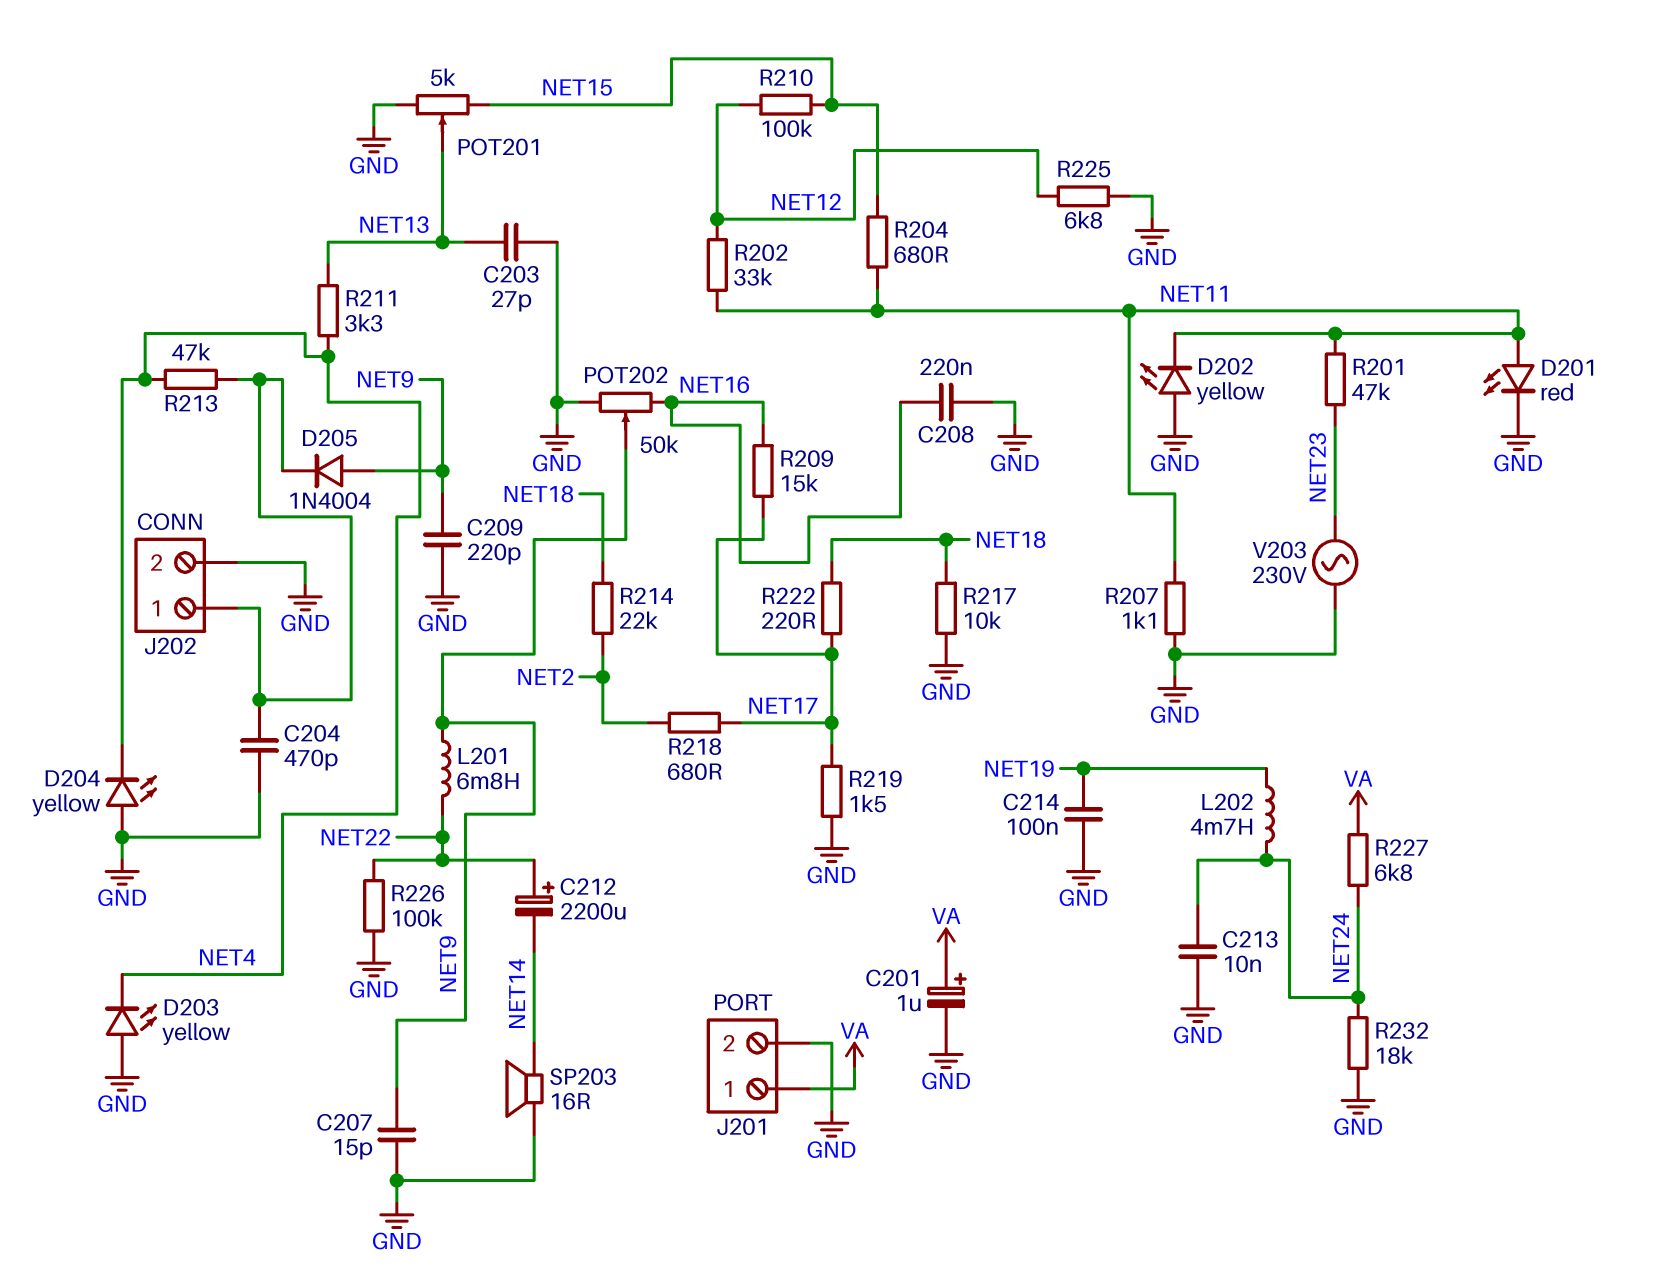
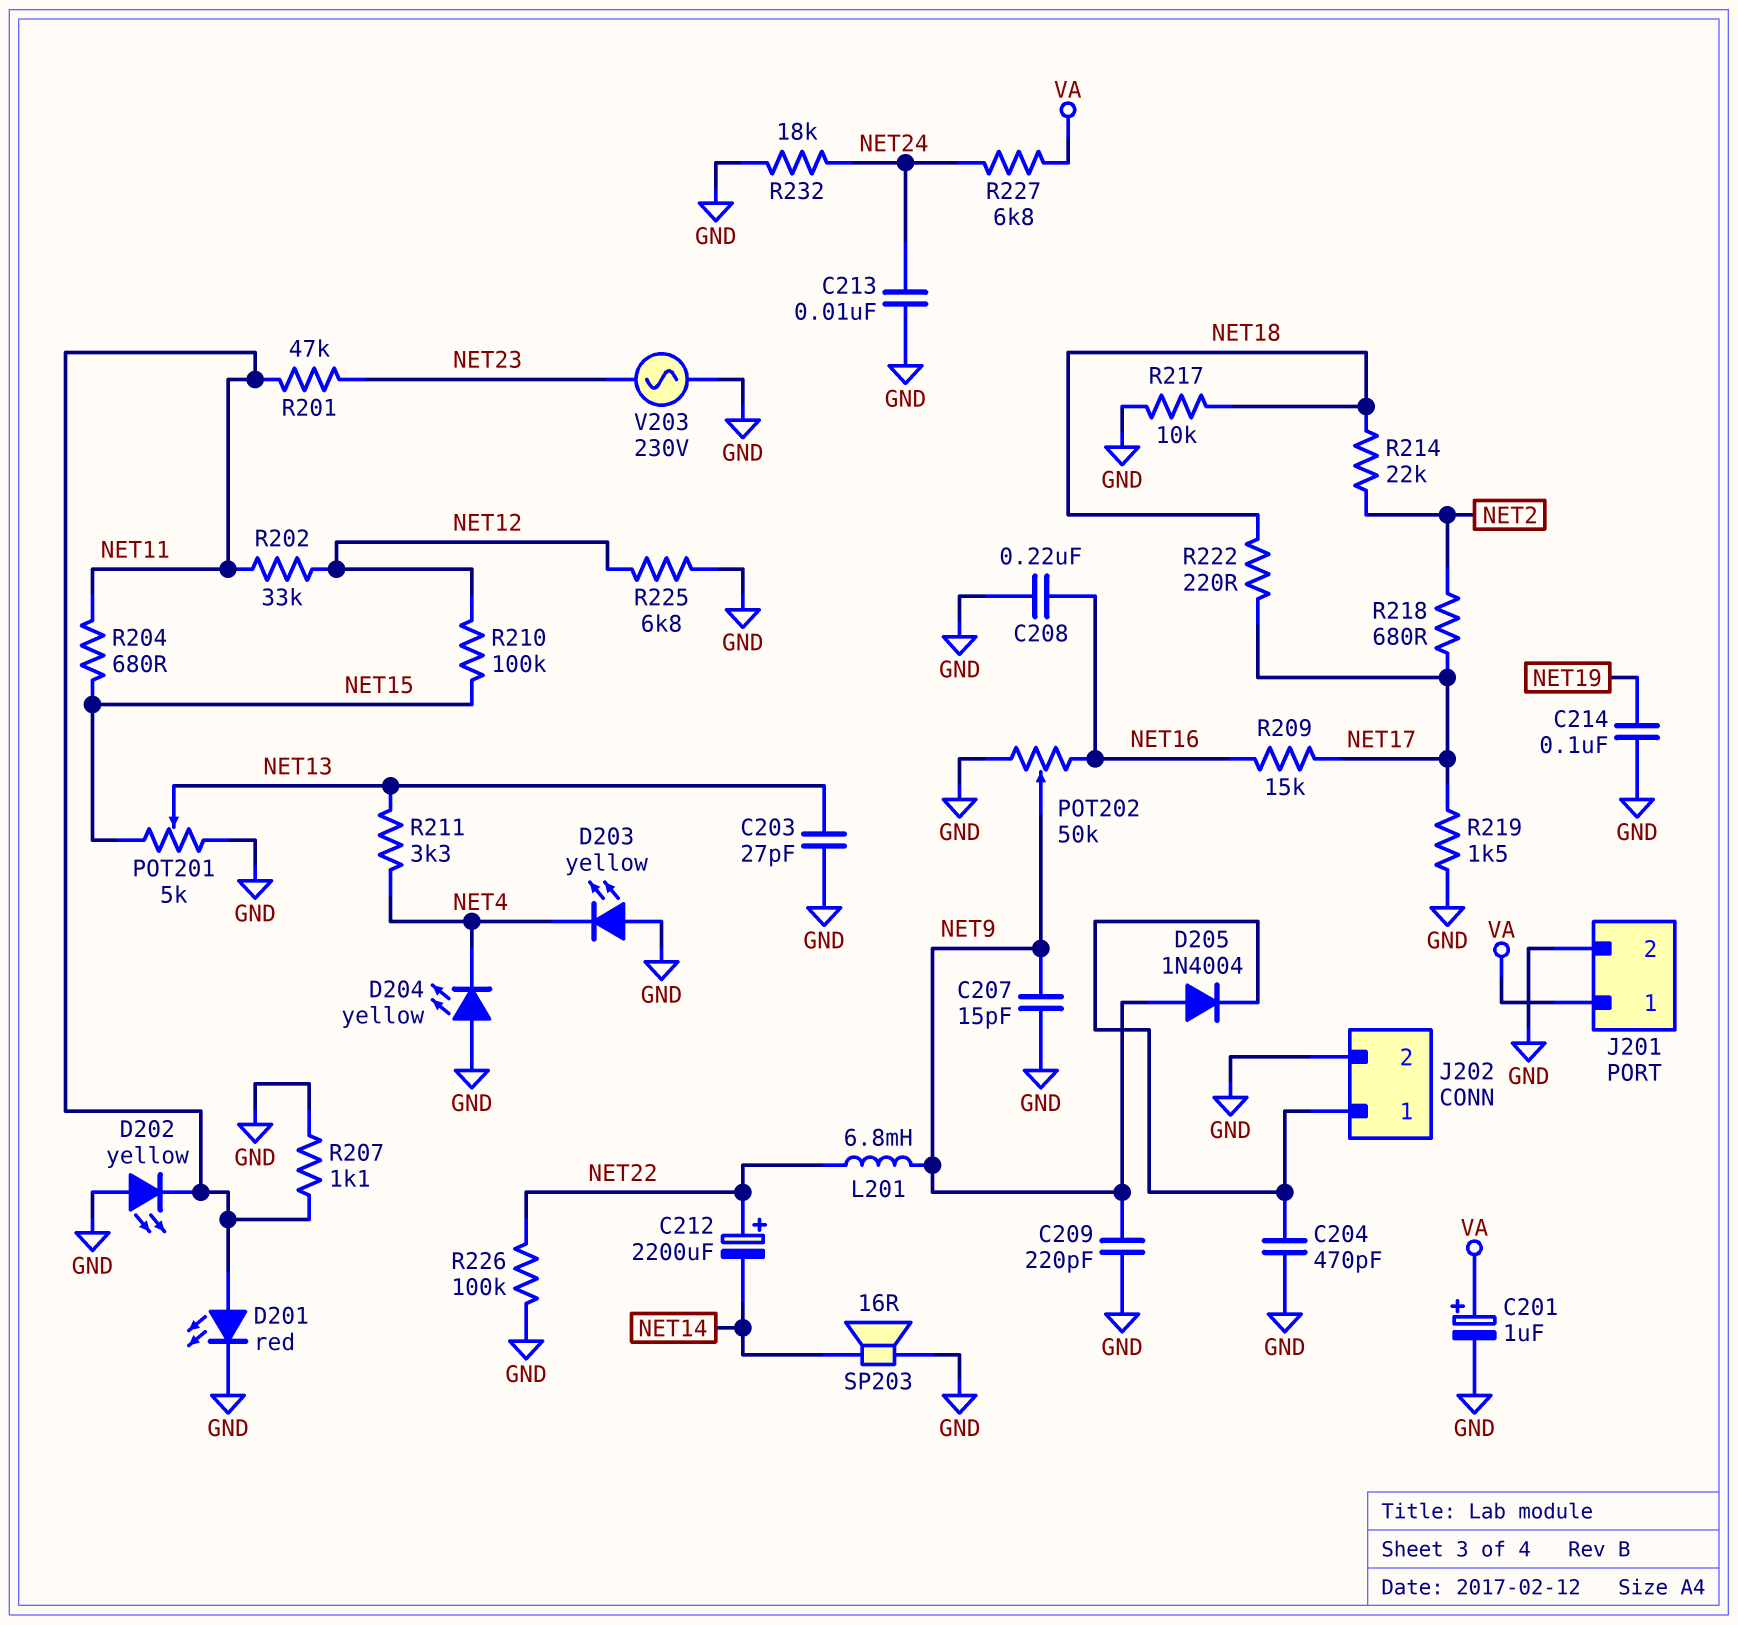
L202: 4.7mH (NET19, NET24) -> none
R213: 47k (J202/1, NET4) -> none

